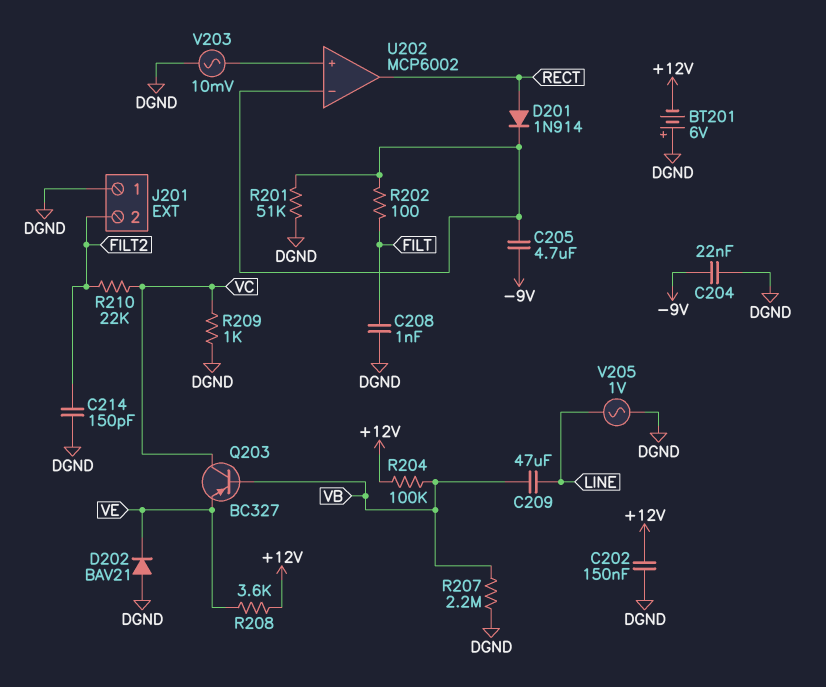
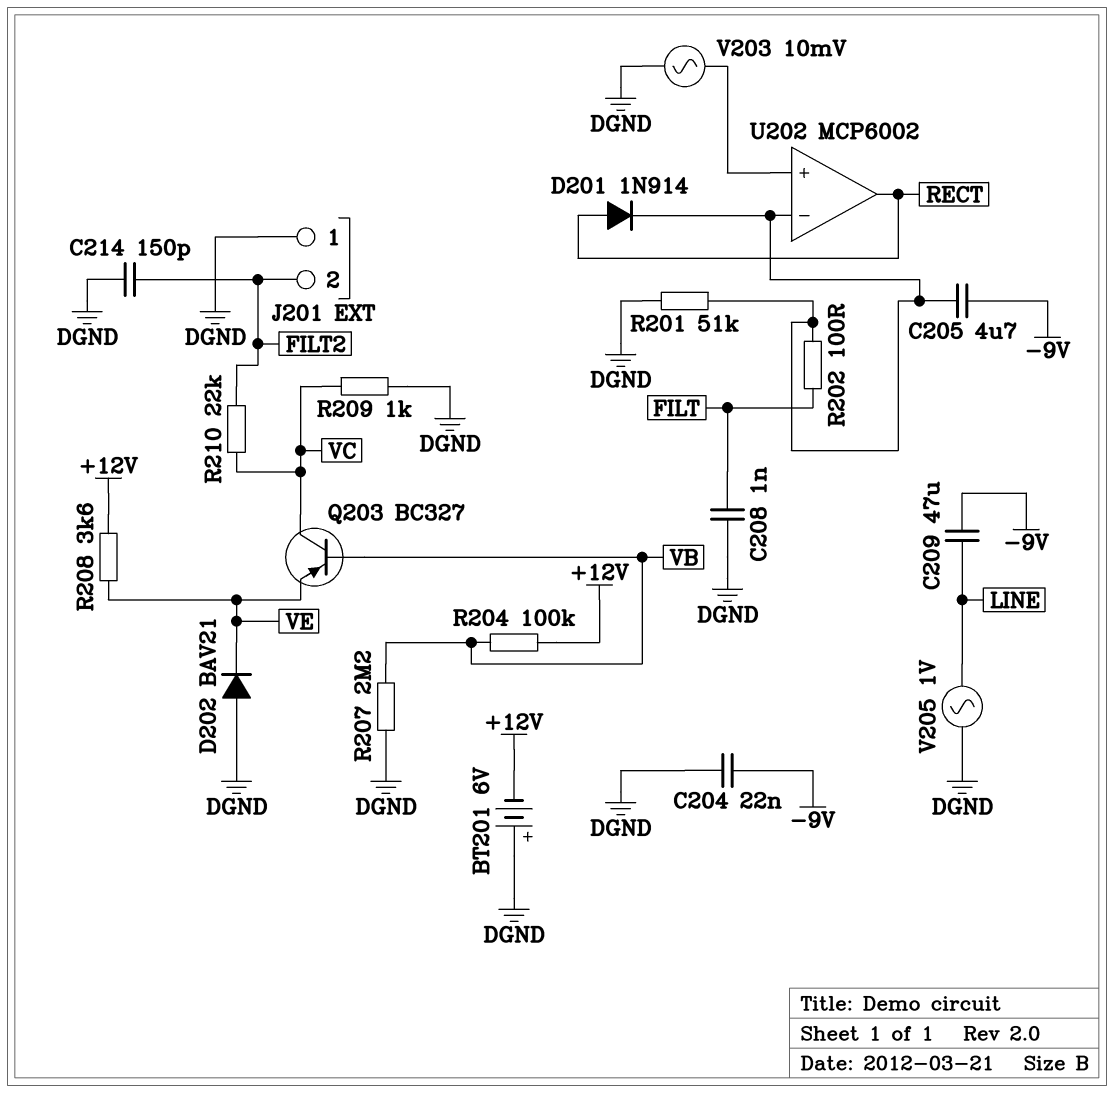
C202: 150nF (+12V, DGND) -> none
C209: 47uF (LINE, VB) -> 47uF (-9V, LINE)

